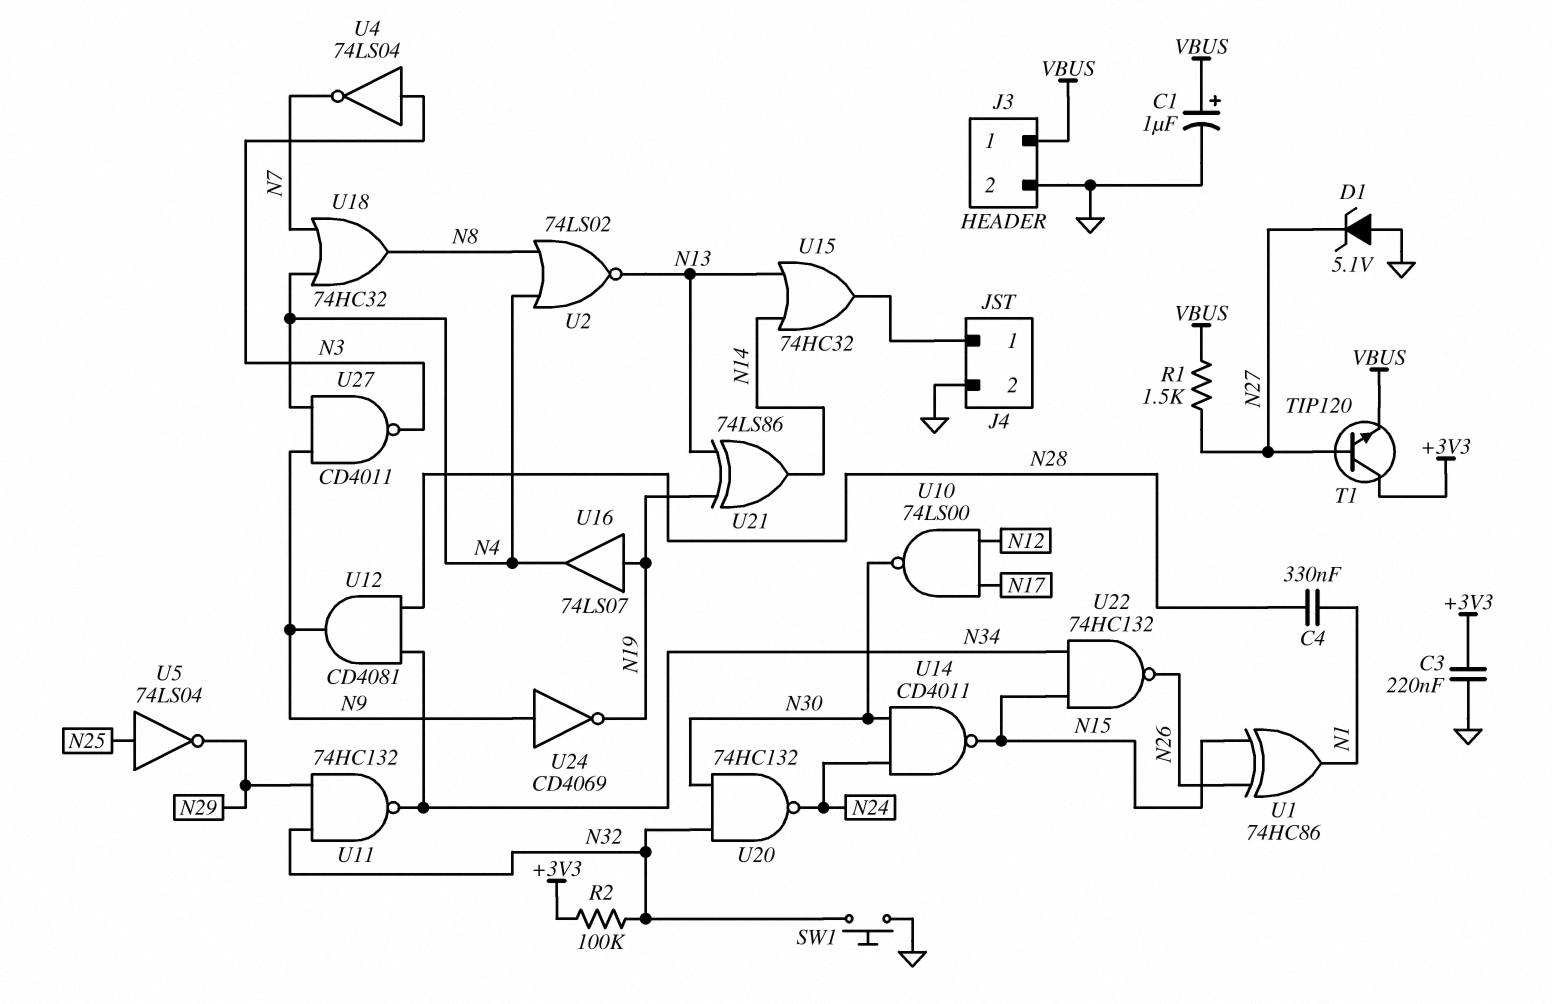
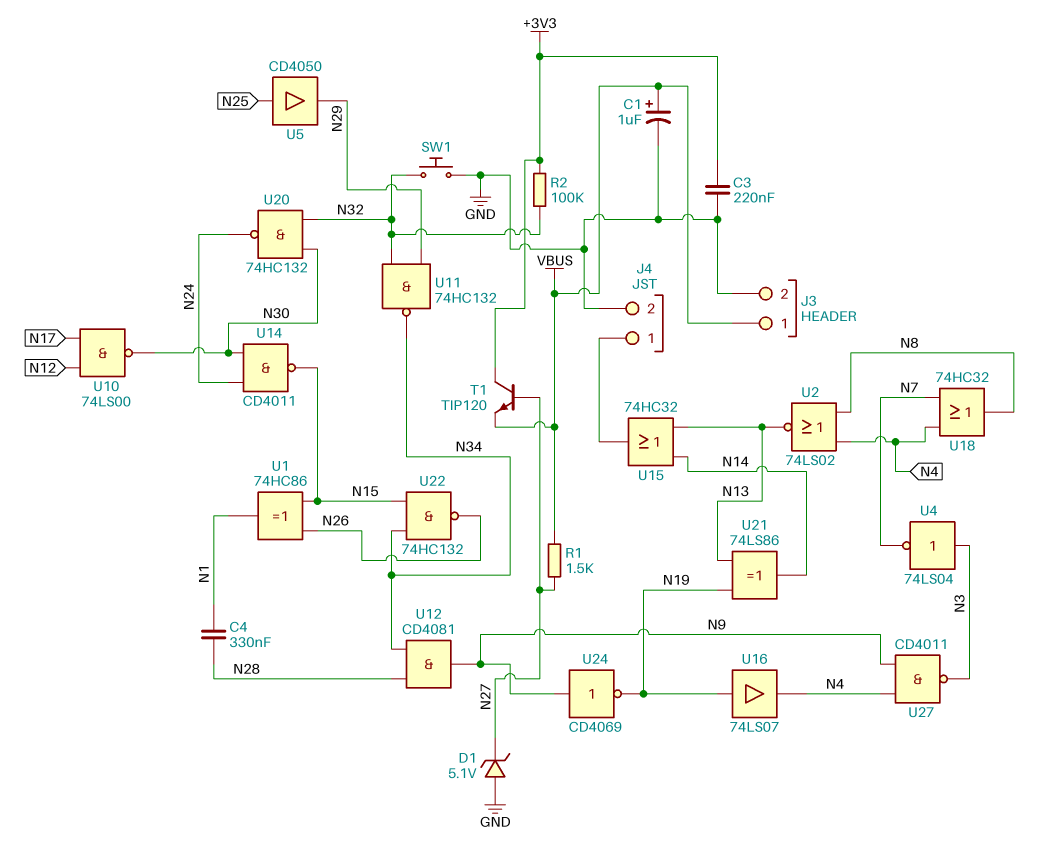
U5: NOT 74LS04 (in N25, out N29) -> buffer CD4050 (in N25, out N29)

